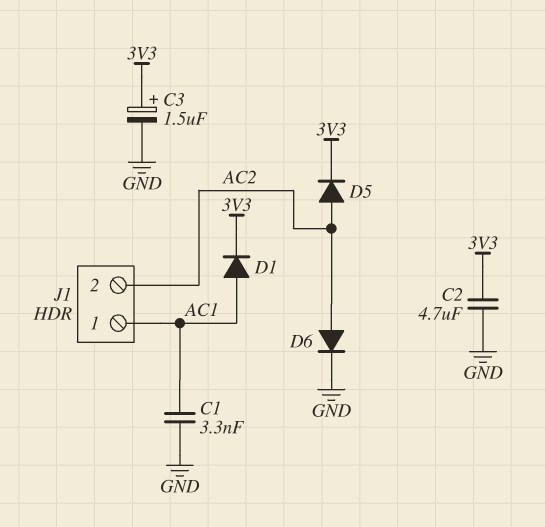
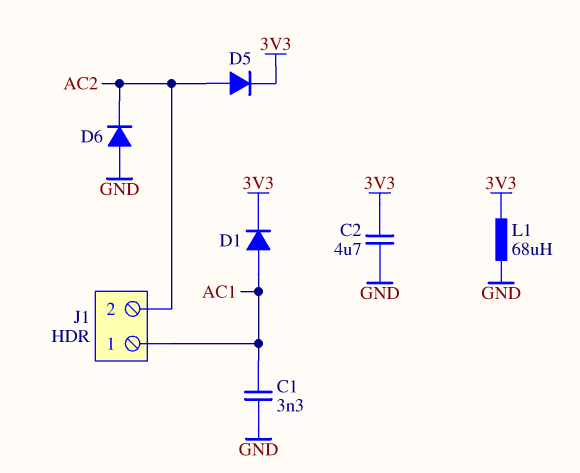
C3: 1.5uF (plus 3V3, minus GND) -> none
D6: diode (A AC2, K GND) -> diode (A GND, K AC2)
L1: none -> 68uH (3V3, GND)

